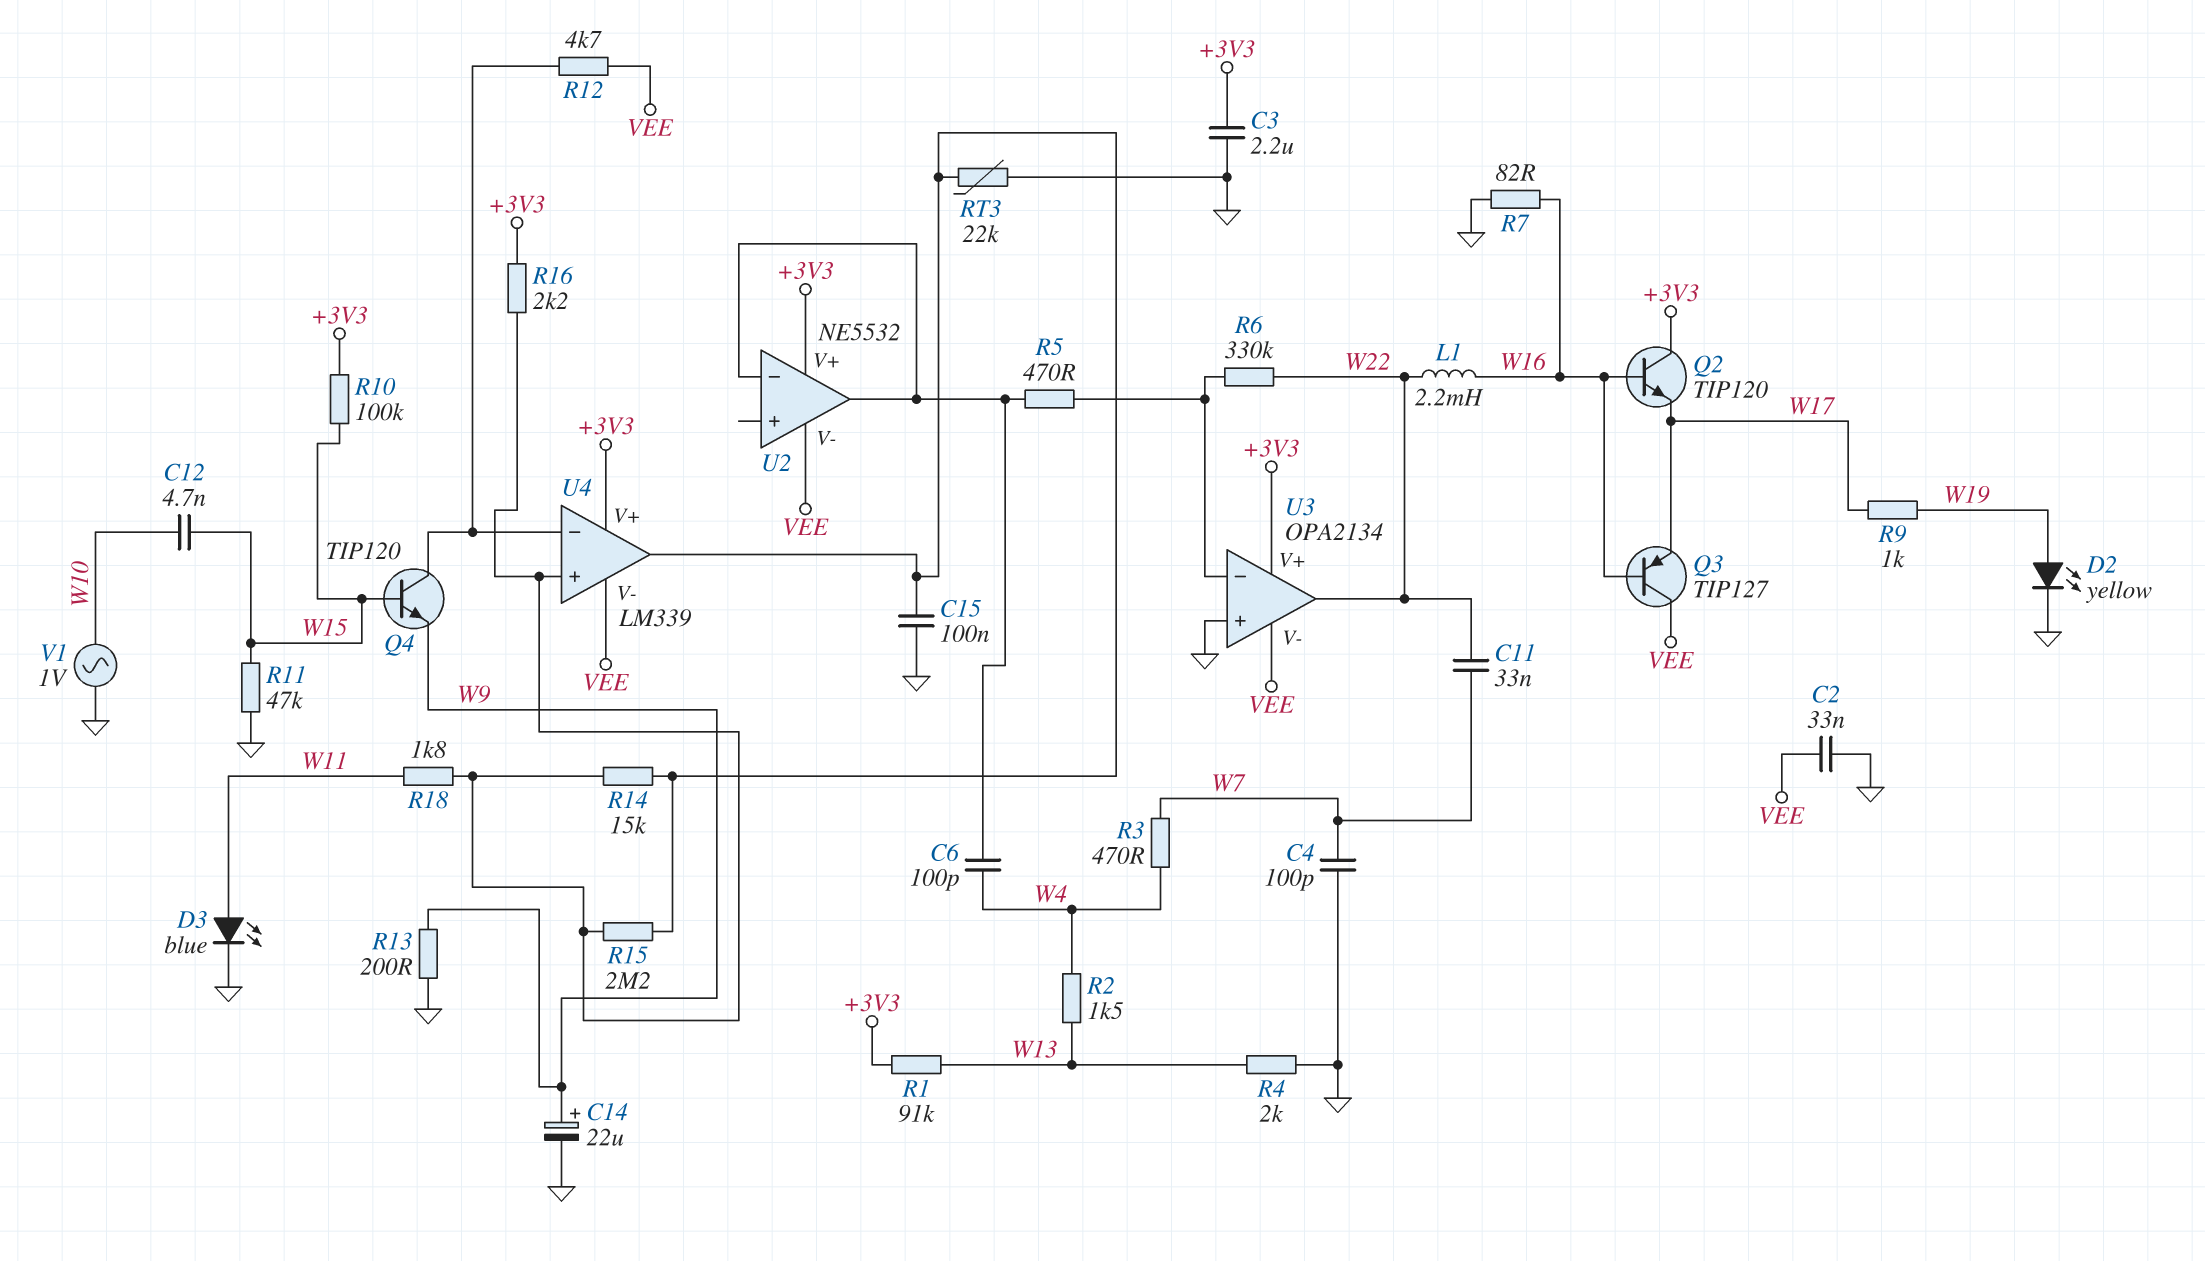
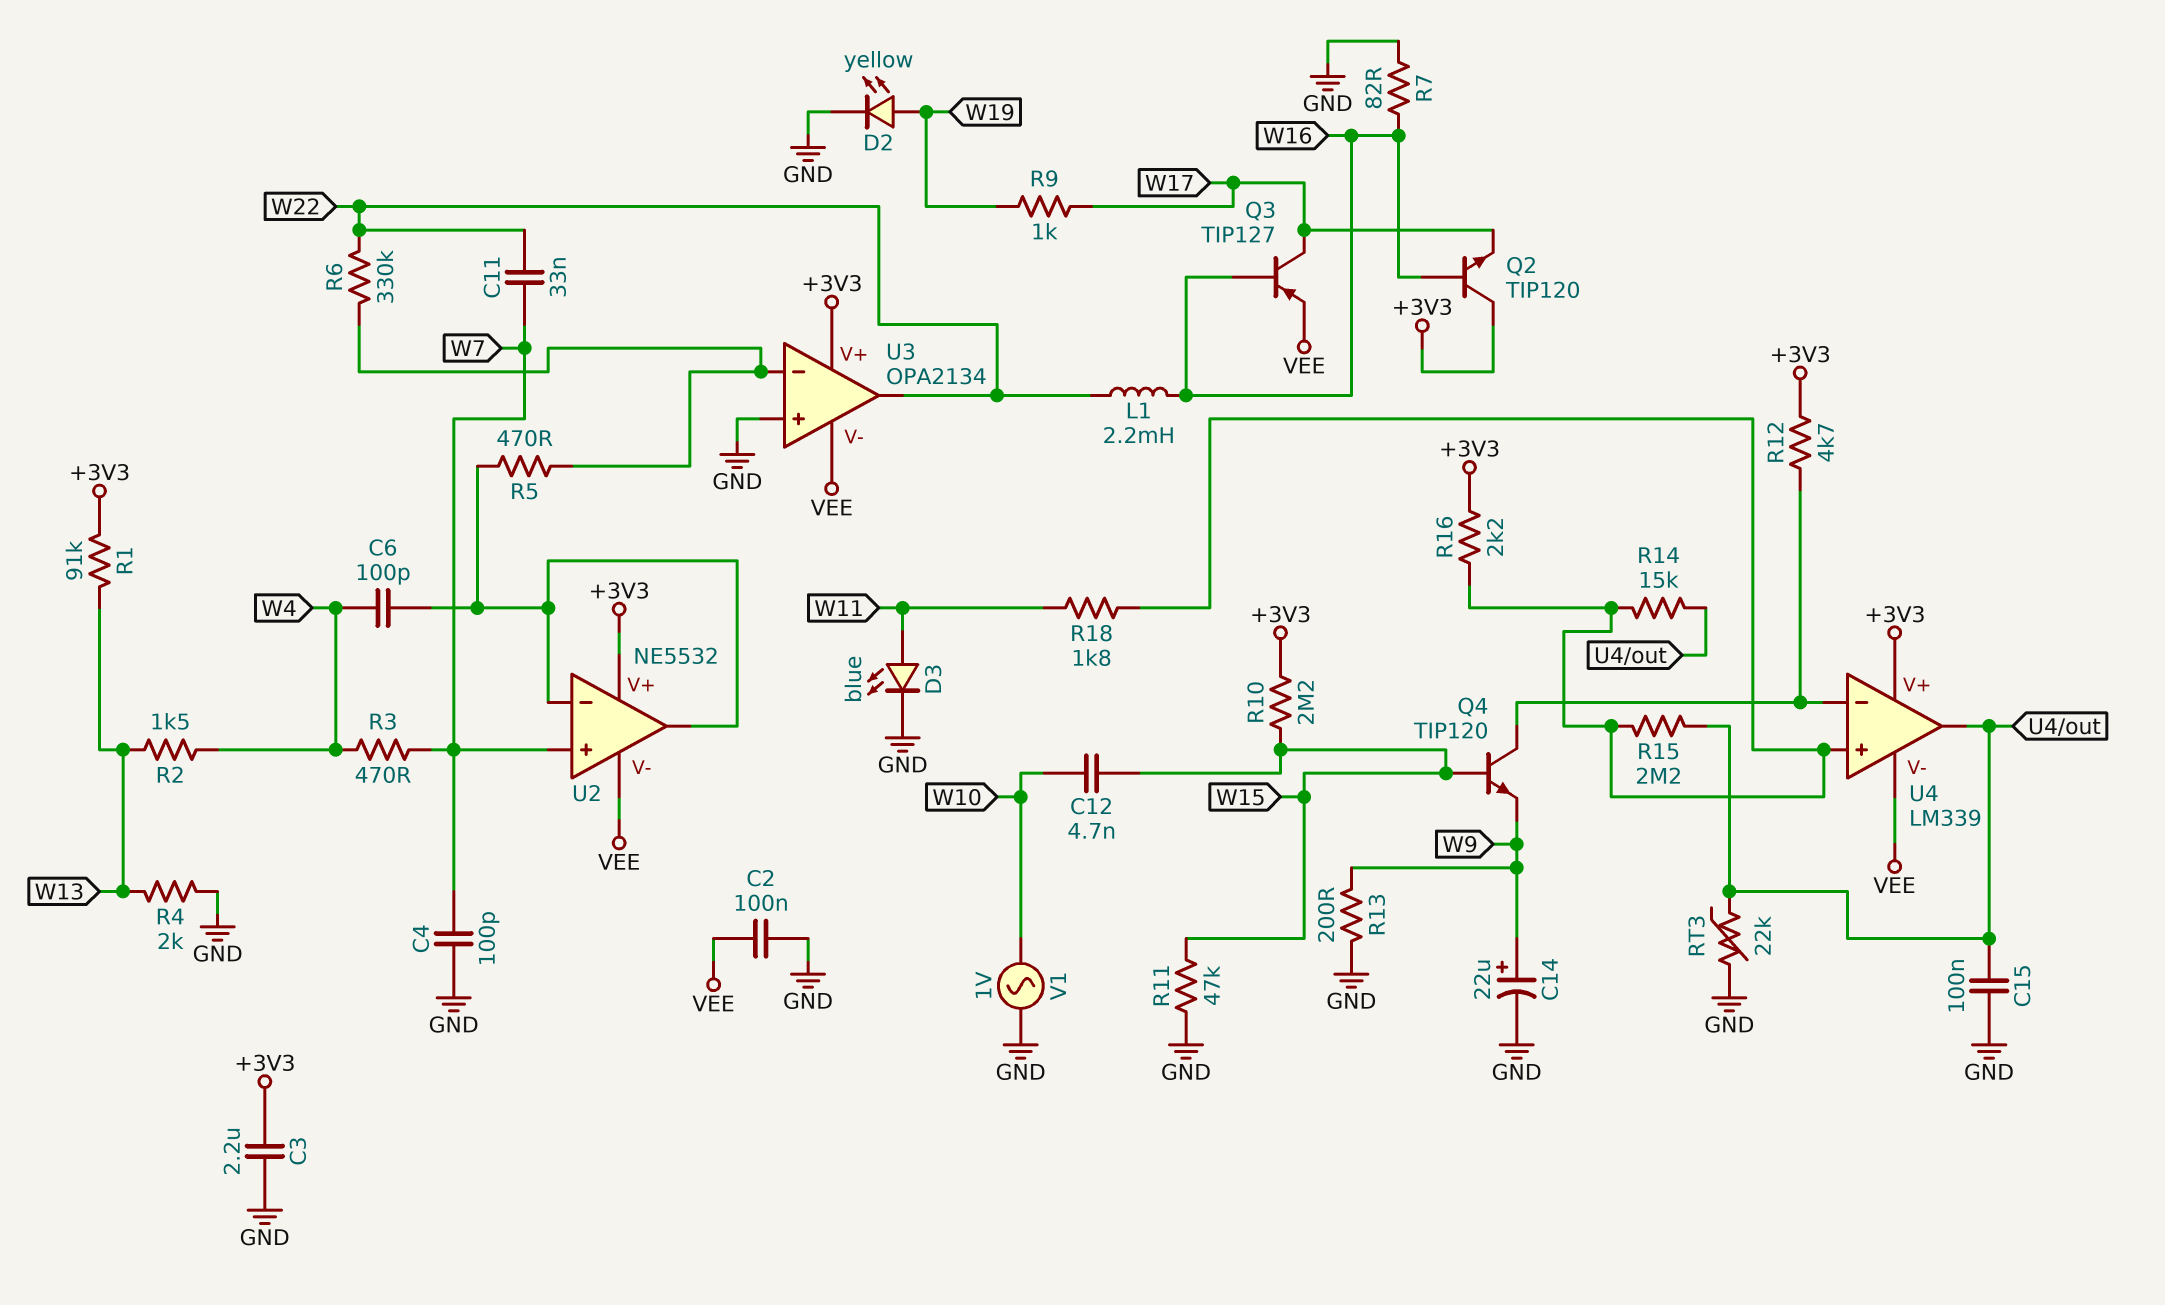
C2: 33nF (GND, VEE) -> 100nF (GND, VEE)
Q3: PNP TIP127 (B W16, C VEE, E W17) -> PNP TIP127 (B W16, C W17, E VEE)
R10: 100k (+3V3, W15) -> 2.2M (+3V3, W15)
R12: 4.7k (U4/in-, VEE) -> 4.7k (+3V3, U4/in-)
U2 pin in+: none -> W7

